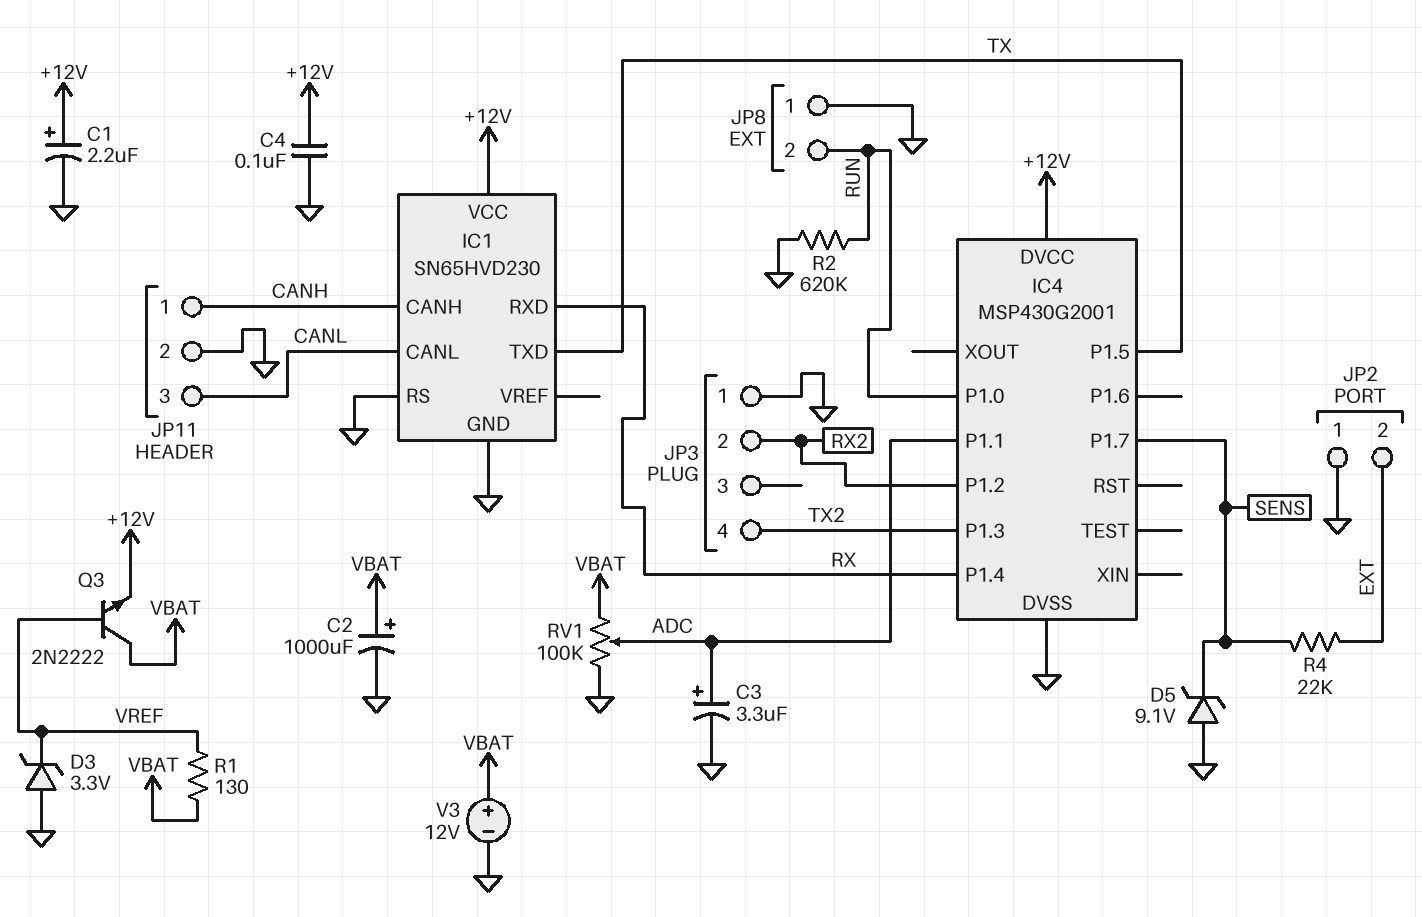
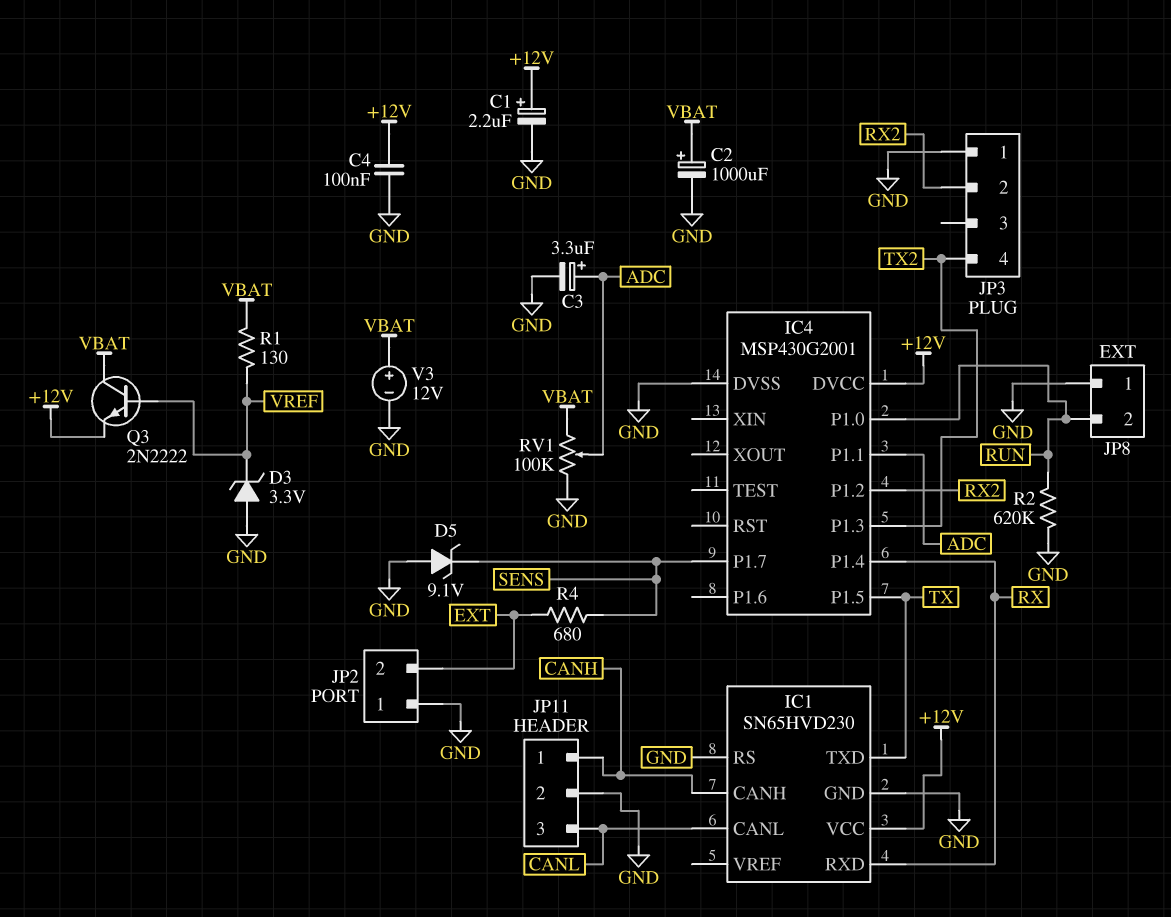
R4: 22k (EXT, SENS) -> 680 (EXT, SENS)

